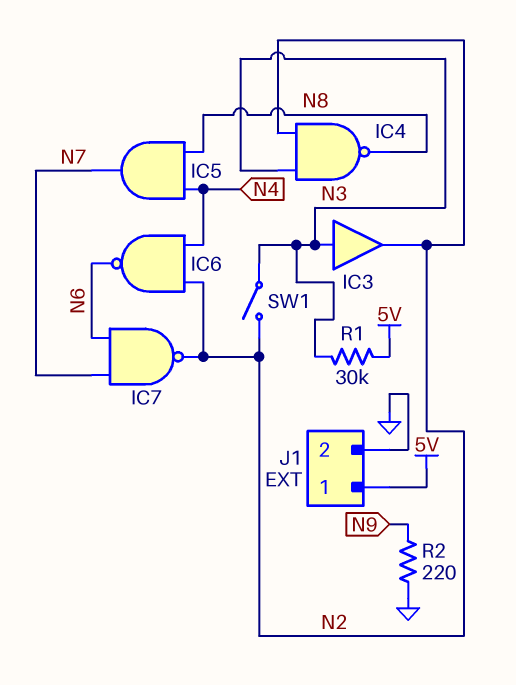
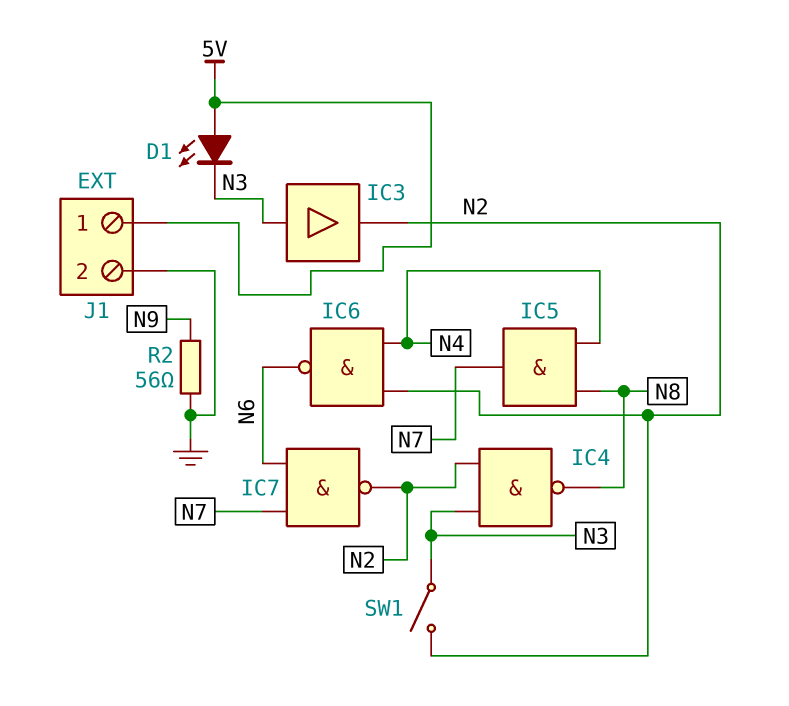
D1: none -> LED (A 5V, K N3)
R1: 30k (5V, N3) -> none
R2: 220 (GND, N9) -> 56 (GND, N9)

